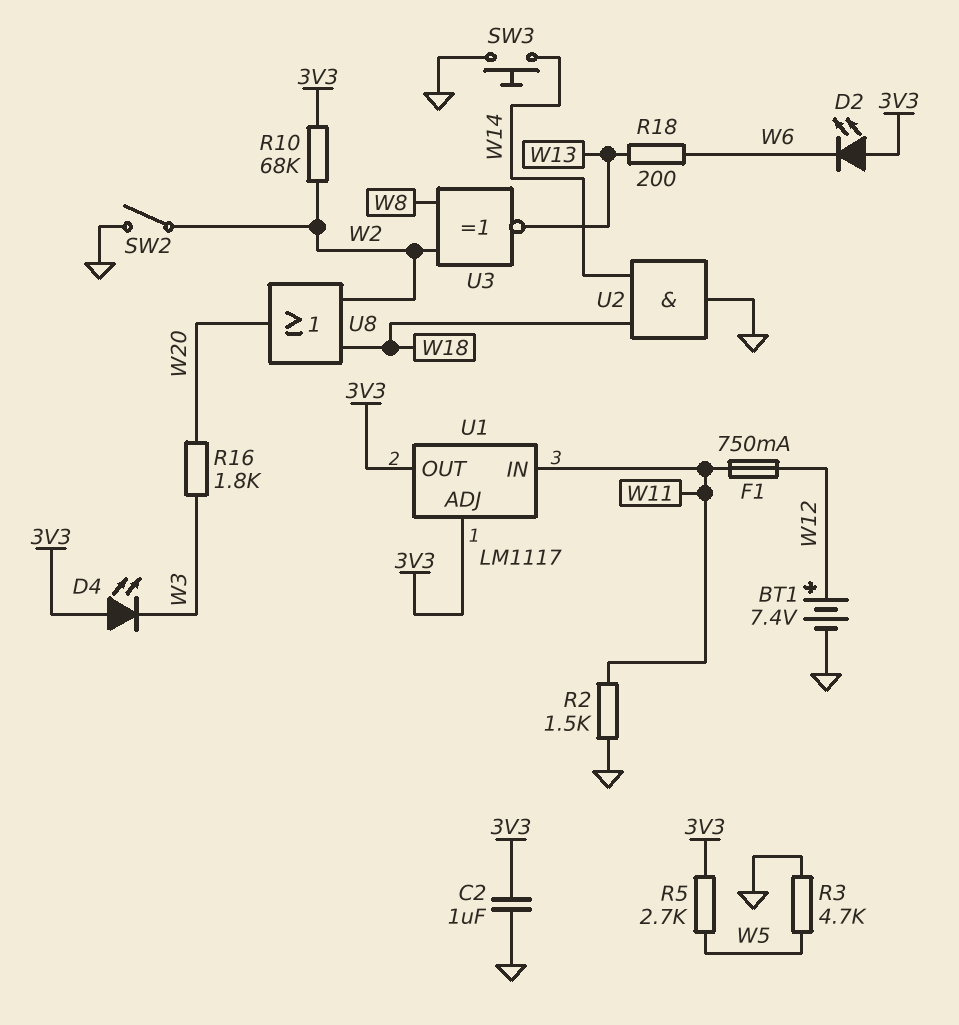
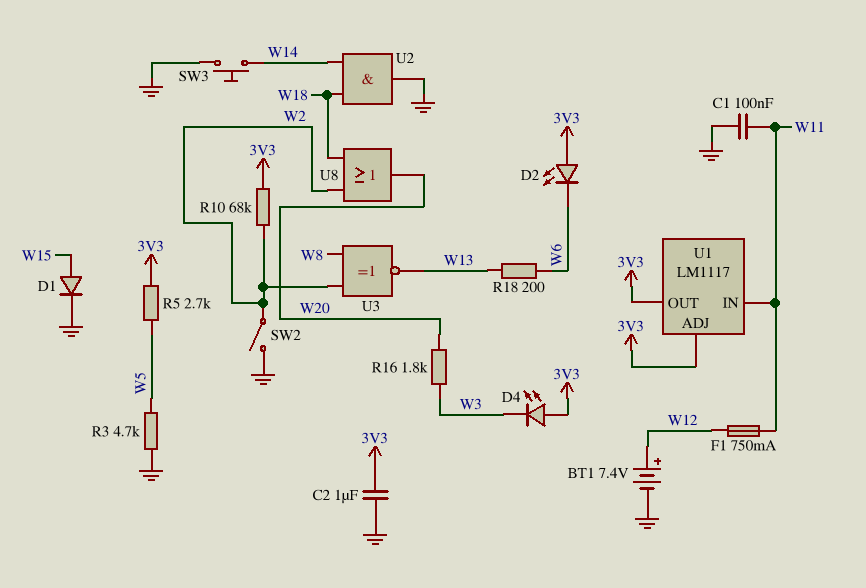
C1: none -> 100nF (GND, W11)
D1: none -> diode (A W15, K GND)
R2: 1.5k (GND, W11) -> none

